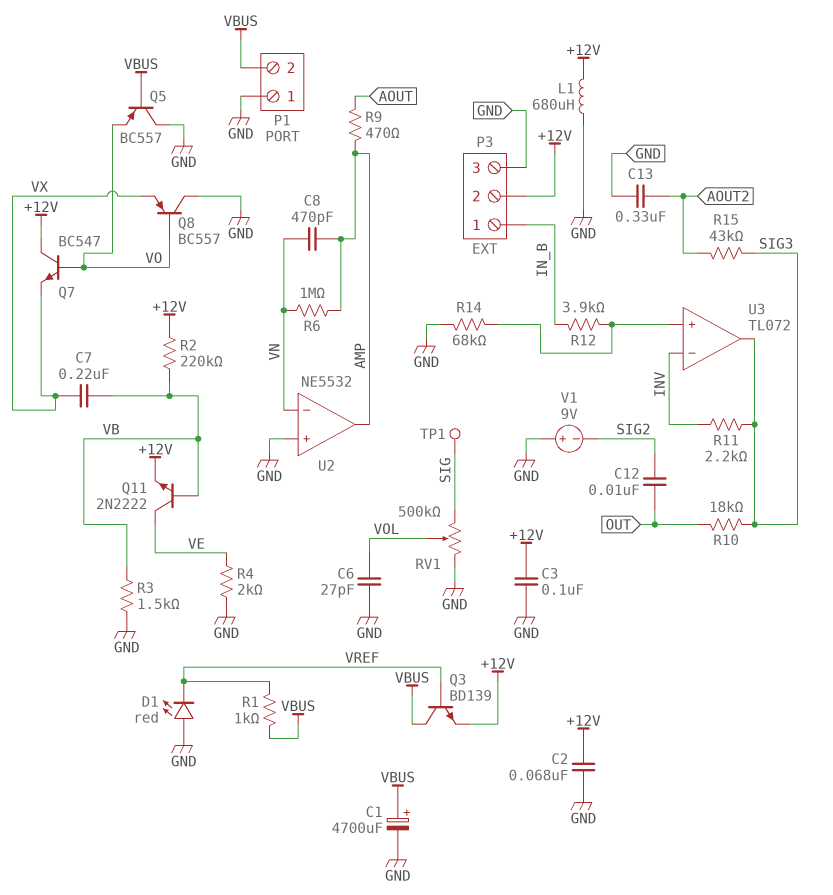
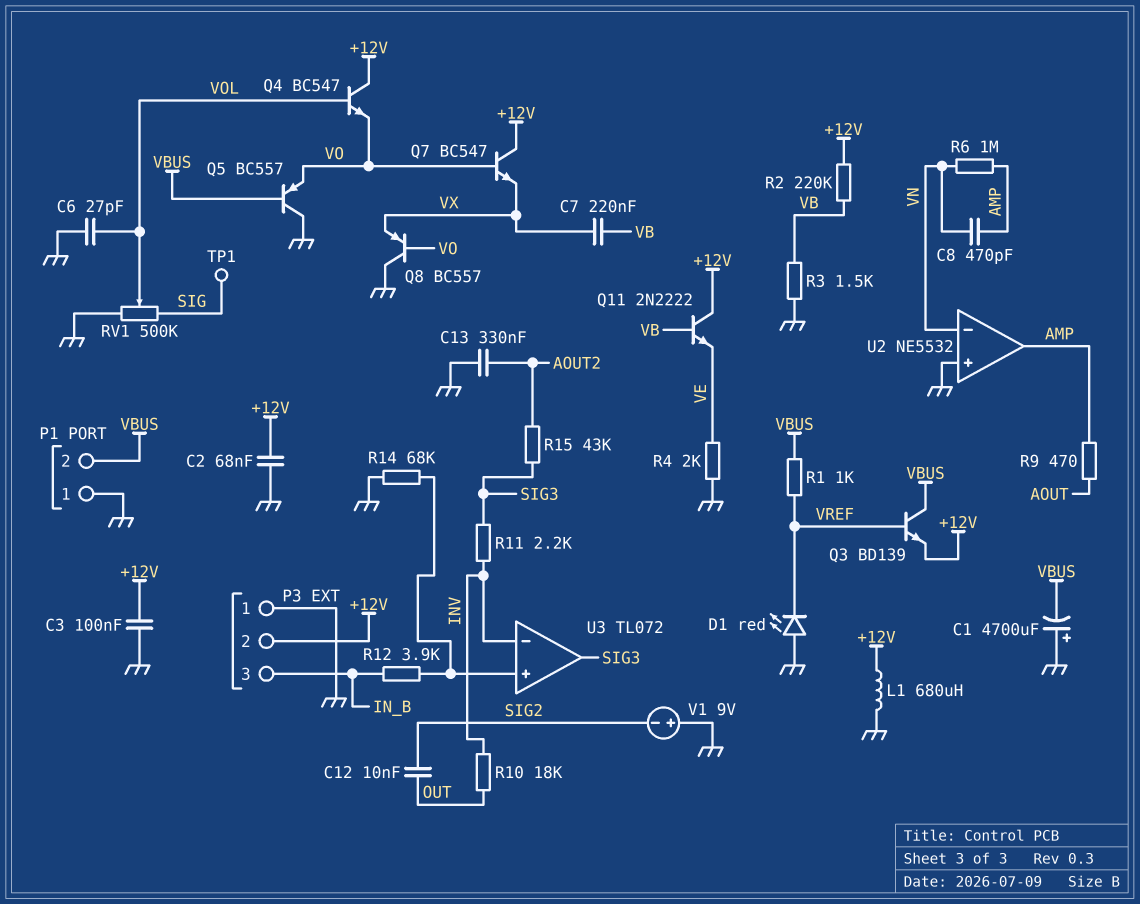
C1: 4700uF (plus VBUS, minus GND) -> 4700uF (plus GND, minus VBUS)
P3 pin 1: IN_B -> GND
P3 pin 3: GND -> IN_B
Q4: none -> NPN BC547 (B VOL, C +12V, E VO)
Q11: NPN 2N2222 (B VB, C VE, E +12V) -> NPN 2N2222 (B VB, C +12V, E VE)
R10: 18k (OUT, SIG3) -> 18k (INV, OUT)

